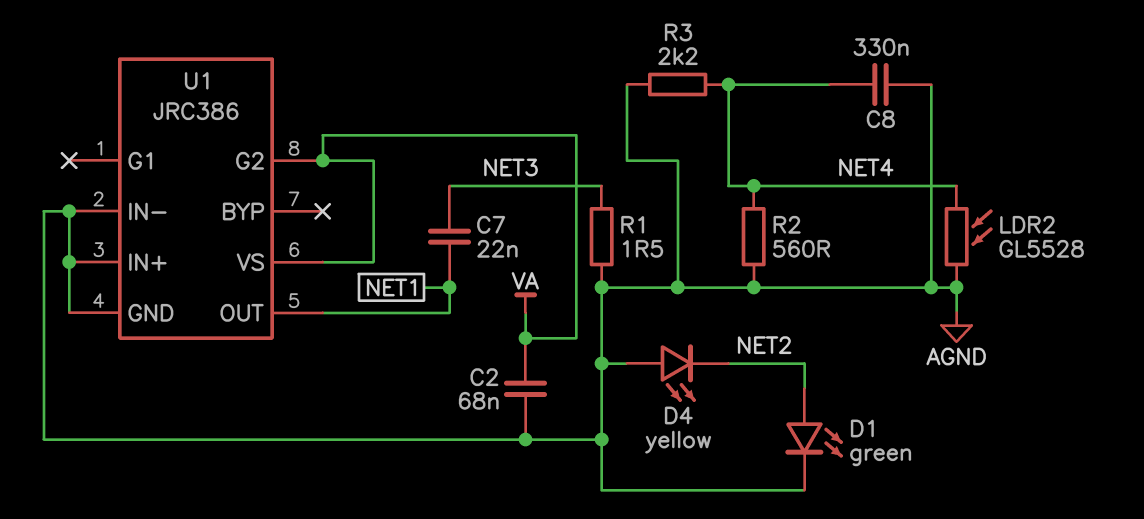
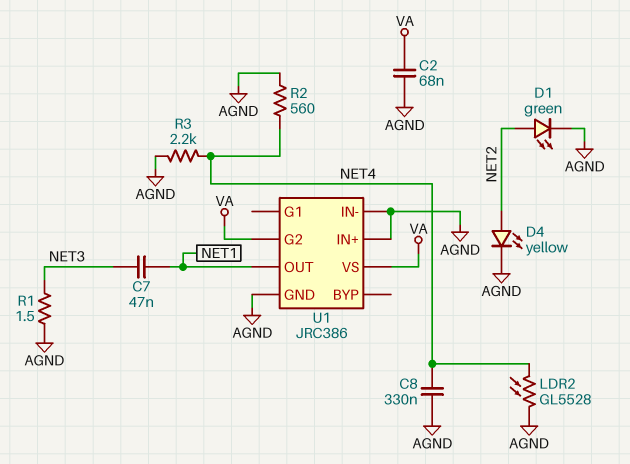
C7: 22nF (NET1, NET3) -> 47nF (NET1, NET3)
D4: LED yellow (A AGND, K NET2) -> LED yellow (A NET2, K AGND)

